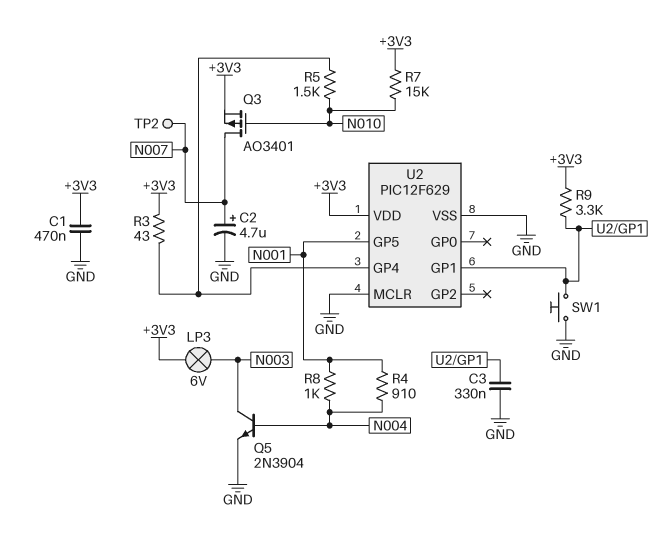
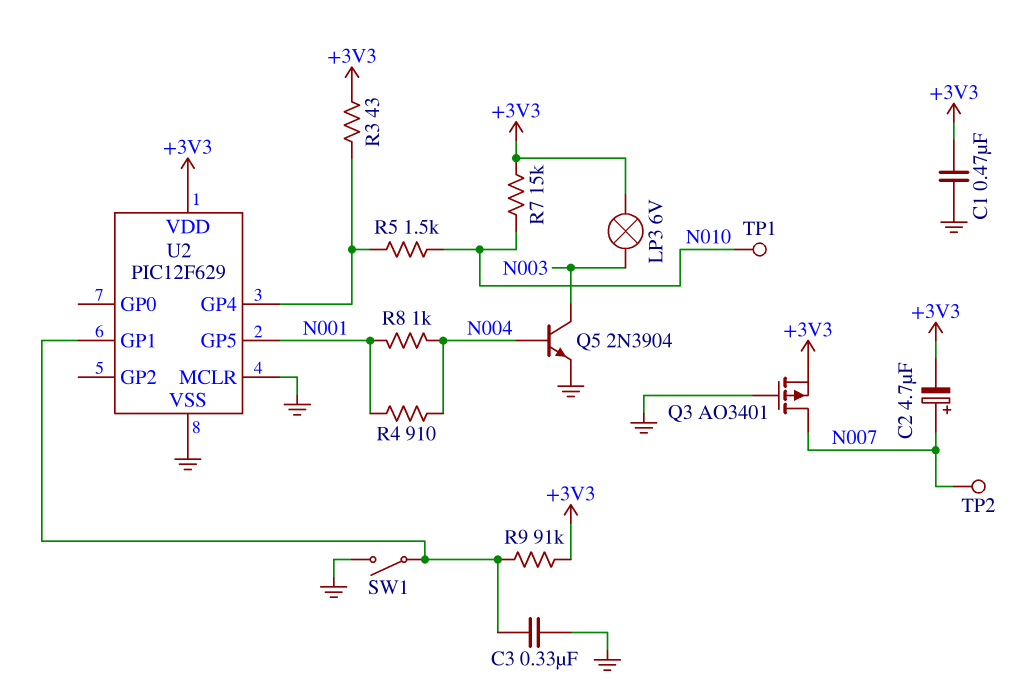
C2: 4.7uF (plus N007, minus GND) -> 4.7uF (plus N007, minus +3V3)
Q3: PMOS AO3401 (G N010, D N007, S +3V3) -> PMOS AO3401 (G GND, D N007, S +3V3)
R9: 3.3k (+3V3, U2/GP1) -> 91k (+3V3, U2/GP1)
SW1: button (GND, U2/GP1) -> switch (GND, U2/GP1)
TP1: none -> test point (N010)

